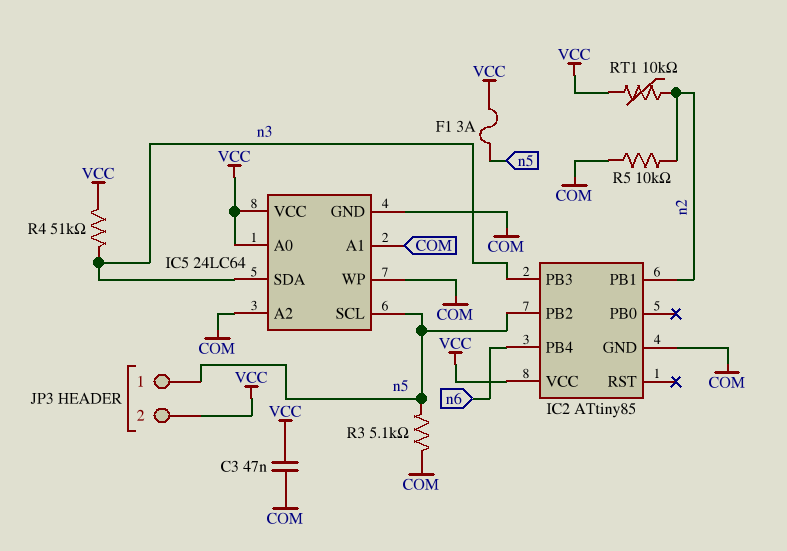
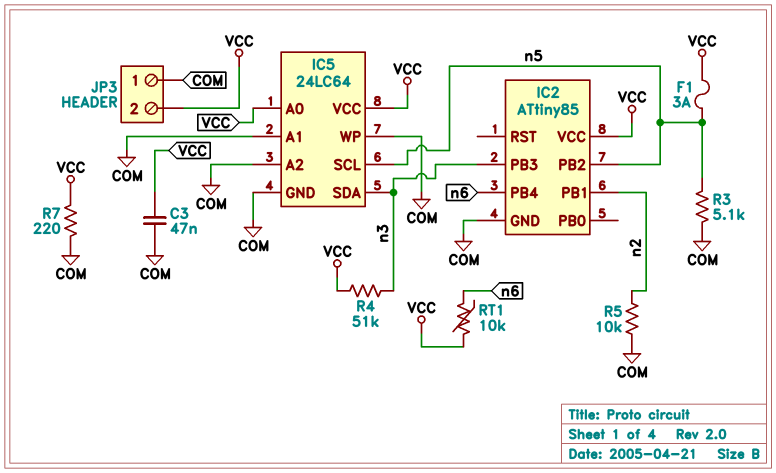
JP3 pin 1: n5 -> COM
R7: none -> 220 (COM, VCC)
RT1: 10k (VCC, n2) -> 10k (VCC, n6)

